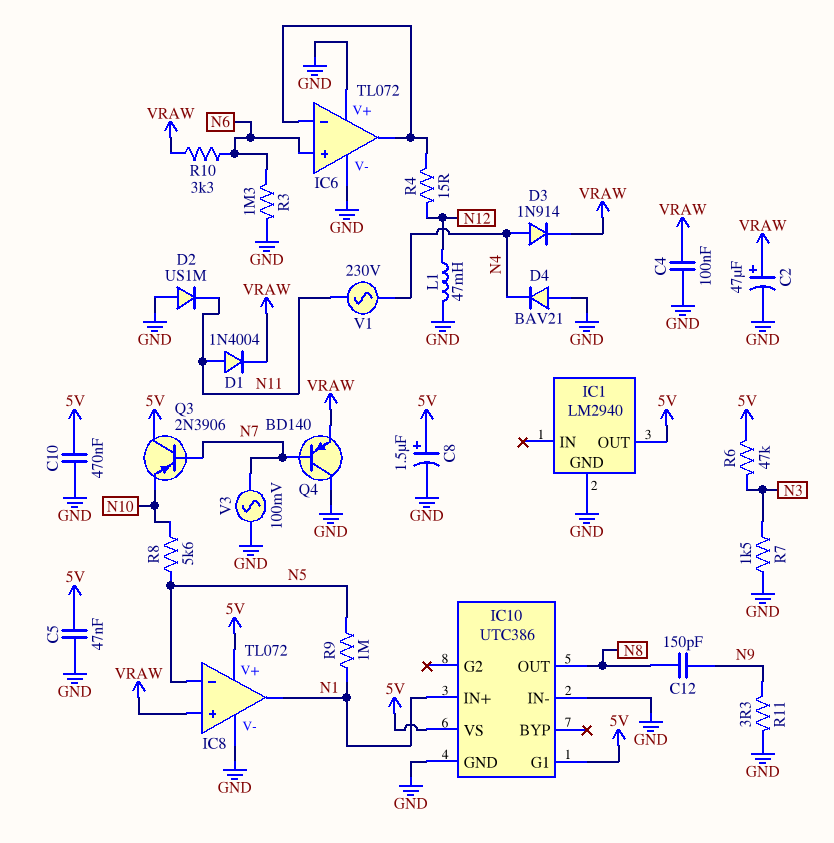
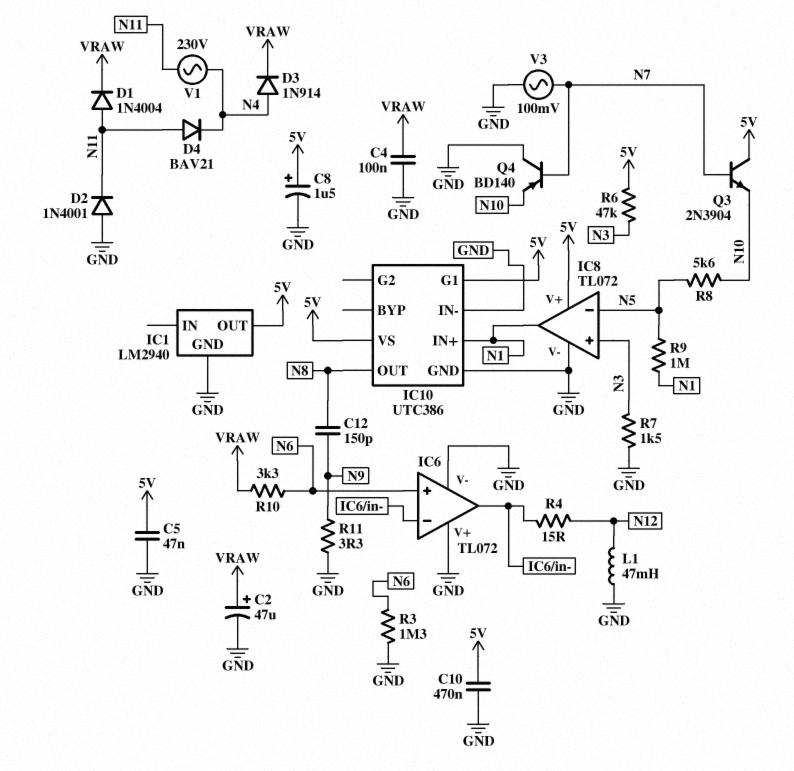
D2: diode US1M (A GND, K N11) -> diode 1N4001 (A GND, K N11)
D4: diode BAV21 (A GND, K N4) -> diode BAV21 (A N11, K N4)
IC8 pin in+: VRAW -> N3
Q3: PNP 2N3906 (B N7, C 5V, E N10) -> NPN 2N3904 (B N7, C 5V, E N10)
Q4: PNP BD140 (B N7, C GND, E VRAW) -> PNP BD140 (B N7, C GND, E N10)

